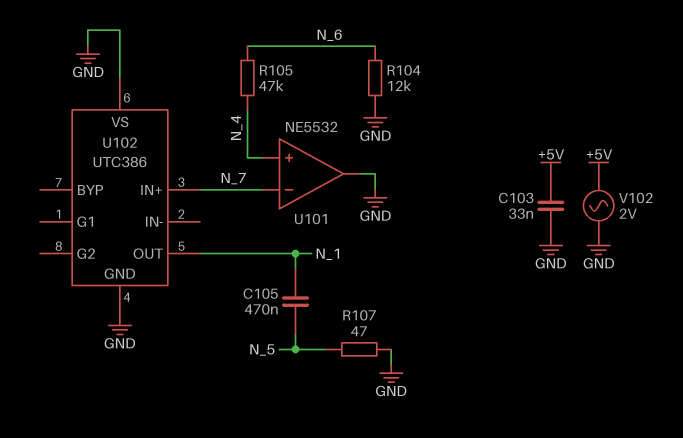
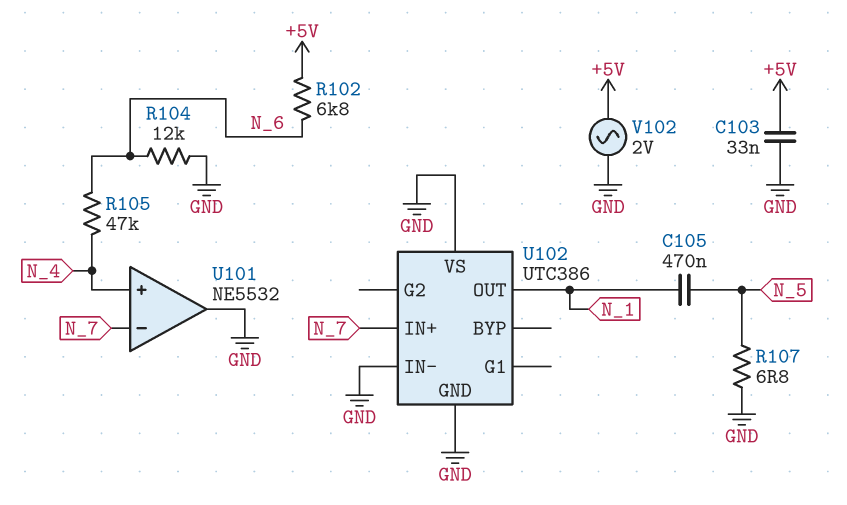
R102: none -> 6.8k (+5V, N_6)
R107: 47 (GND, N_5) -> 6.8 (GND, N_5)
U102 pin IN-: none -> GND

